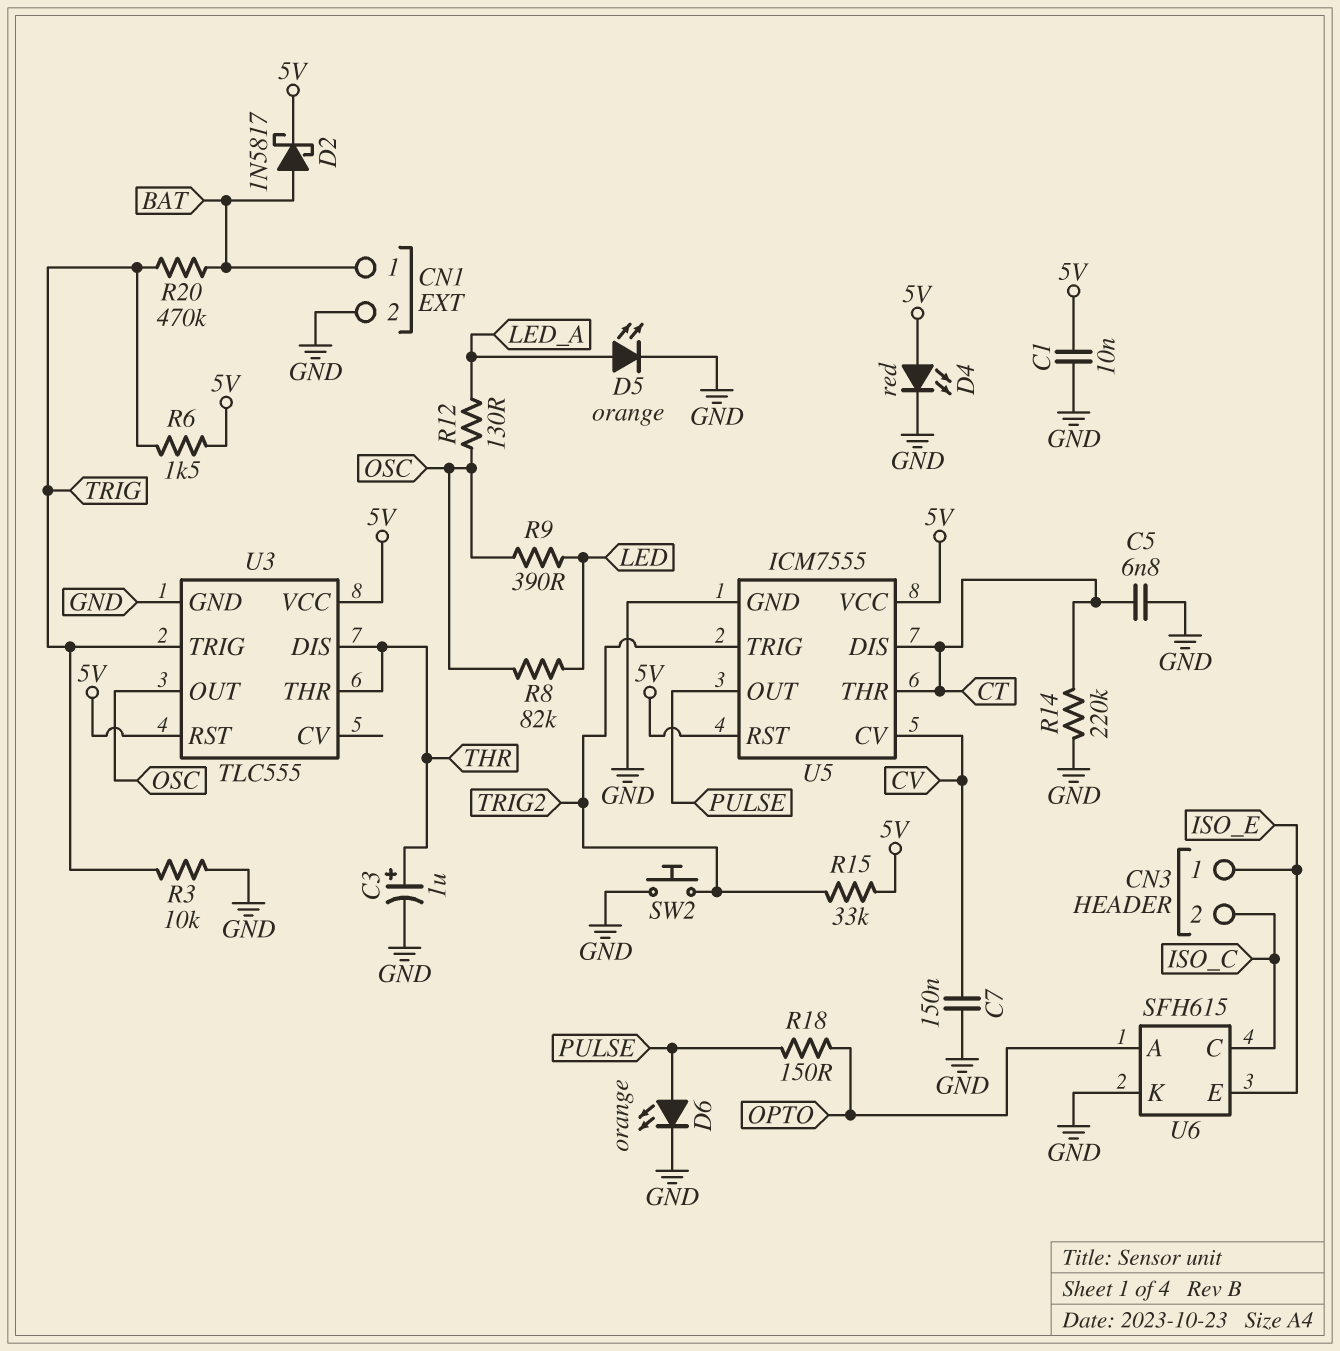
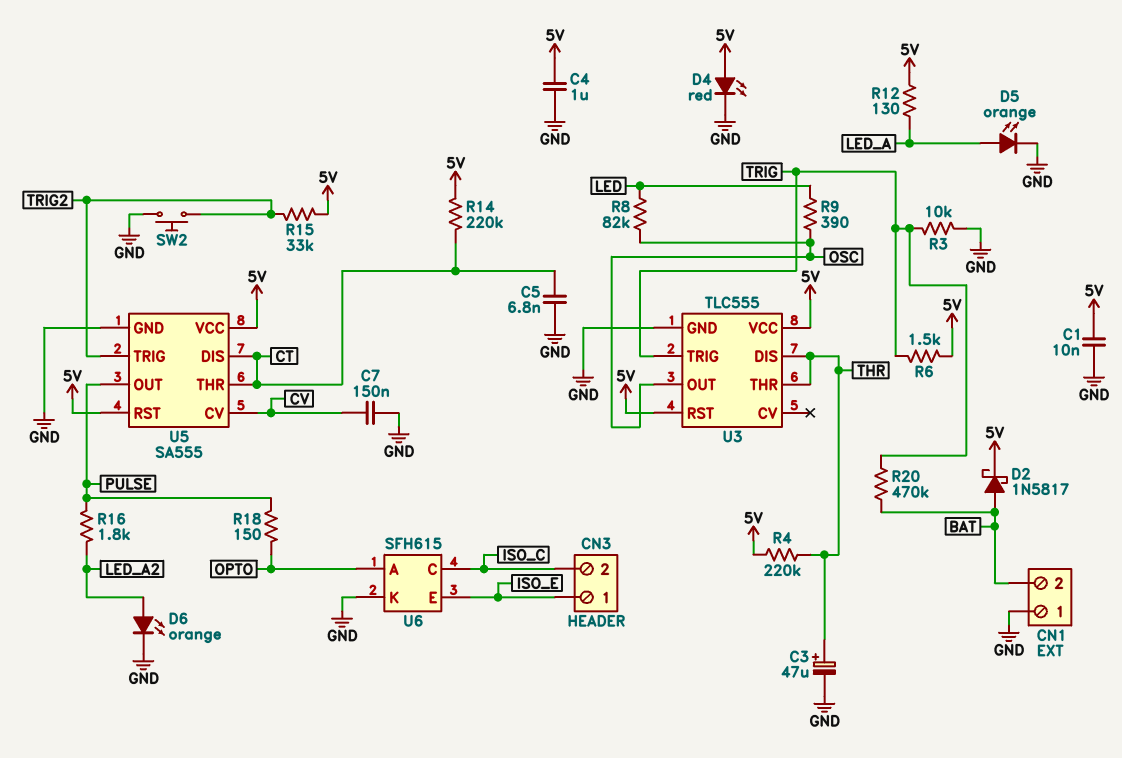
C3: 1uF (plus THR, minus GND) -> 47uF (plus THR, minus GND)
C4: none -> 1uF (5V, GND)
CN1 pin 1: BAT -> GND
CN1 pin 2: GND -> BAT
D6: LED orange (A PULSE, K GND) -> LED orange (A LED_A2, K GND)
R4: none -> 220k (5V, THR)
R12: 130 (LED_A, OSC) -> 130 (5V, LED_A)
R14: 220k (CT, GND) -> 220k (5V, CT)
R16: none -> 1.8k (LED_A2, PULSE)
U5: ICM7555 -> SA555

